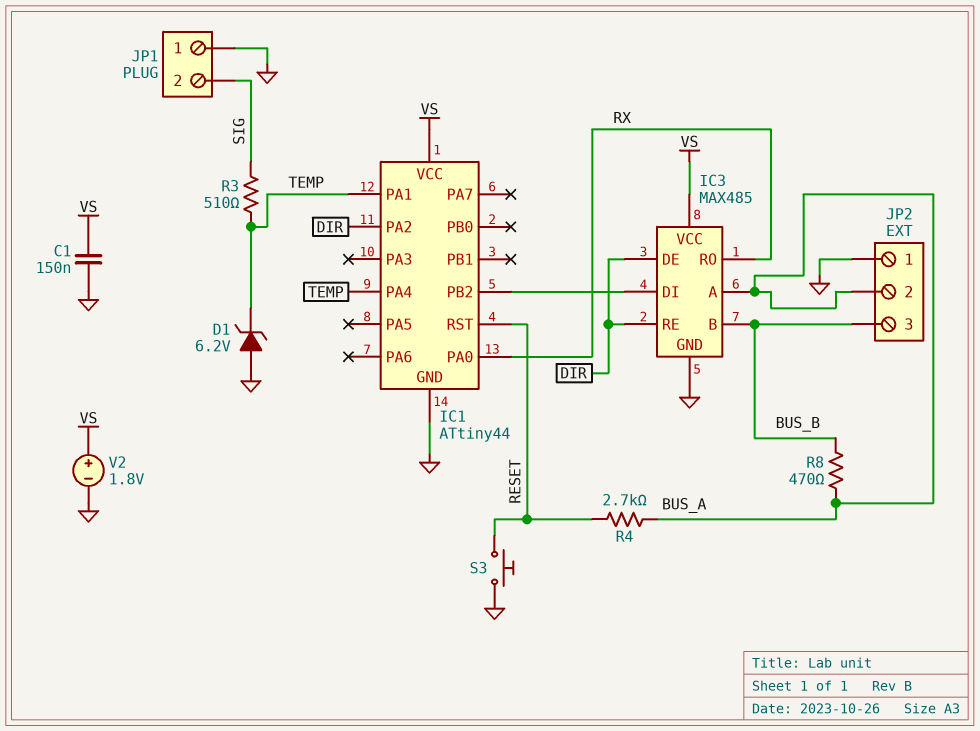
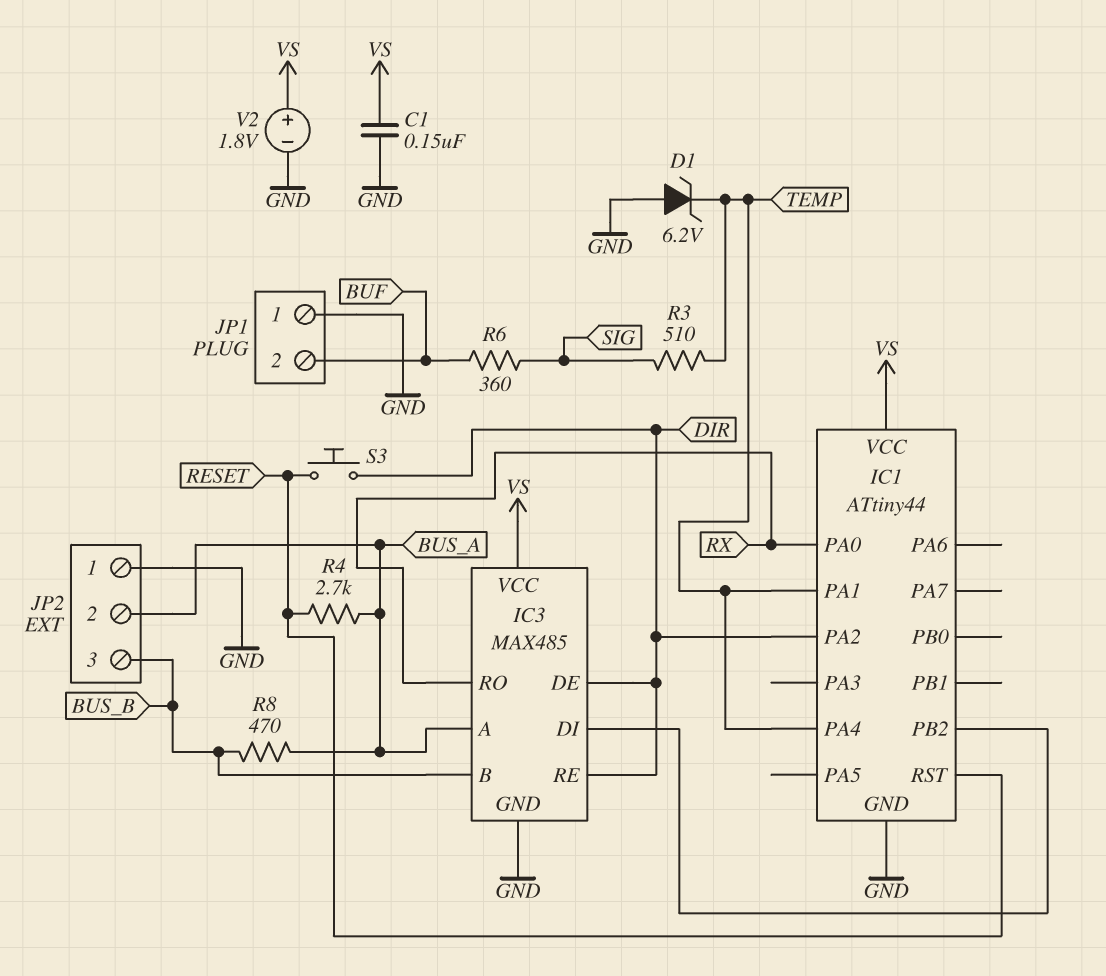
JP1 pin 2: SIG -> BUF
R6: none -> 360 (BUF, SIG)
S3: button (GND, RESET) -> button (DIR, RESET)

